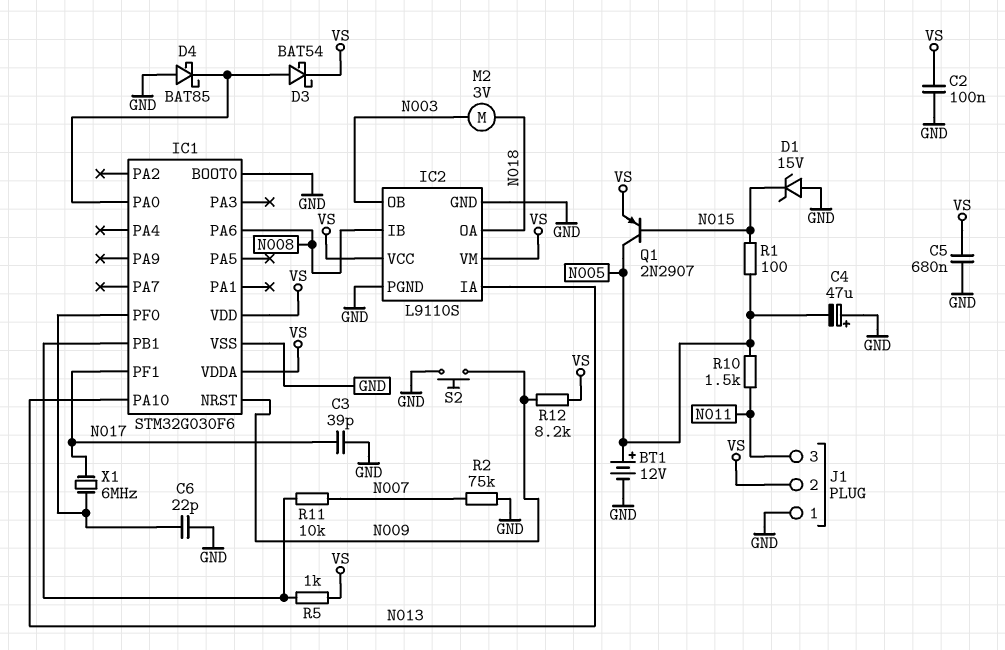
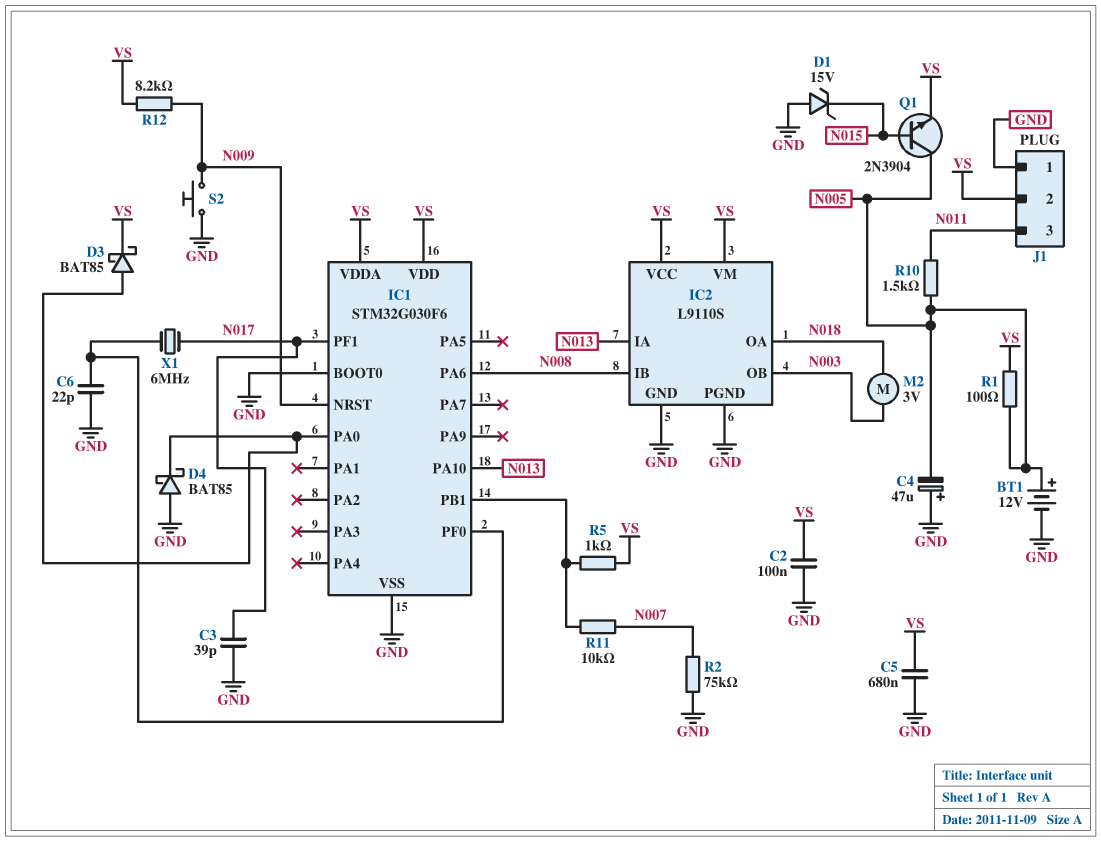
D3: schottky BAT54 (A IC1/PA0, K VS) -> schottky BAT85 (A IC1/PA0, K VS)
Q1: PNP 2N2907 (B N015, C N005, E VS) -> NPN 2N3904 (B N015, C N005, E VS)
R1: 100 (N005, N015) -> 100 (N005, VS)

